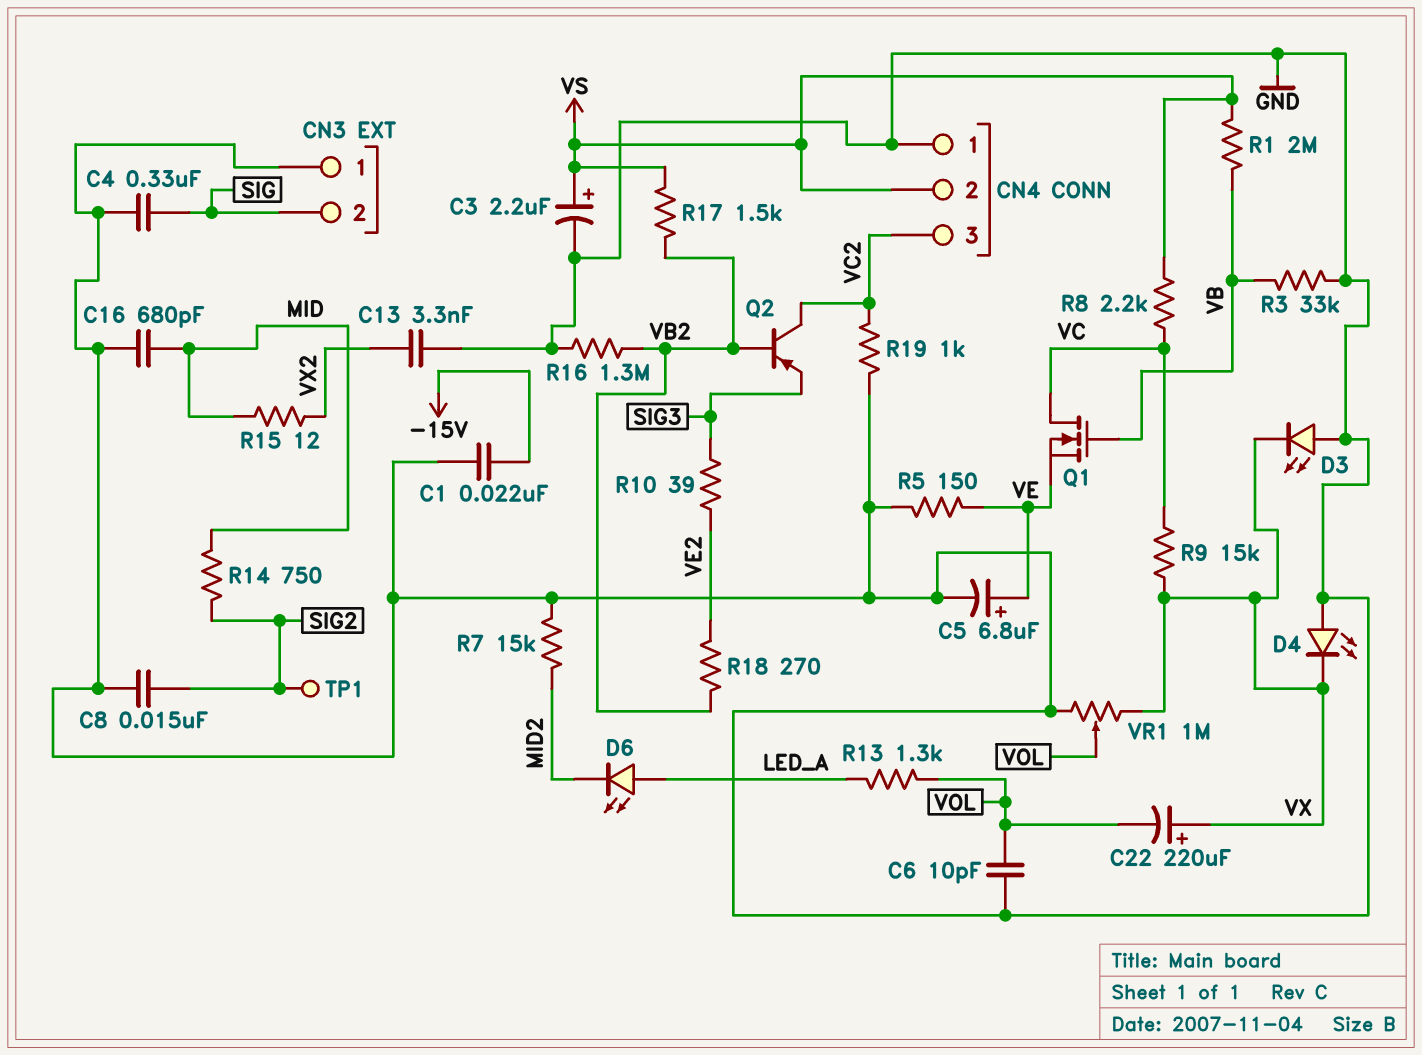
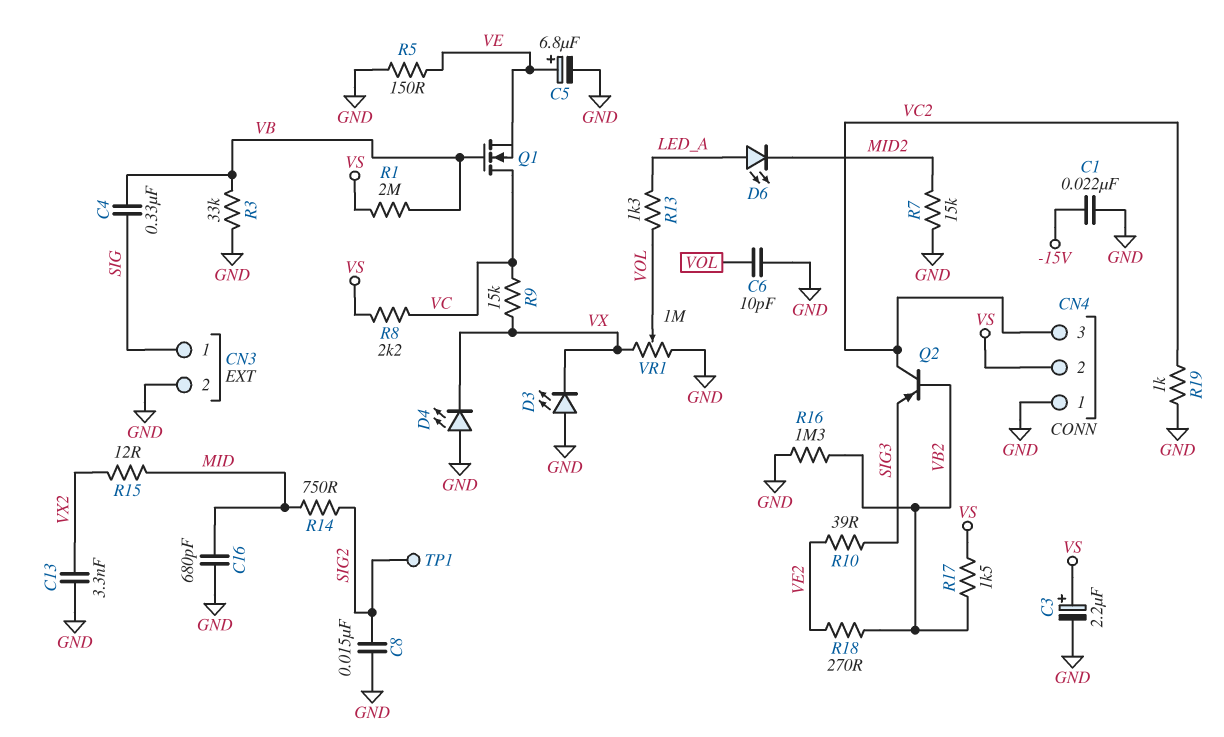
C4: 330nF (GND, SIG) -> 330nF (SIG, VB)
C22: 220uF (plus VX, minus VOL) -> none
CN3 pin 1: GND -> SIG
CN3 pin 2: SIG -> GND

